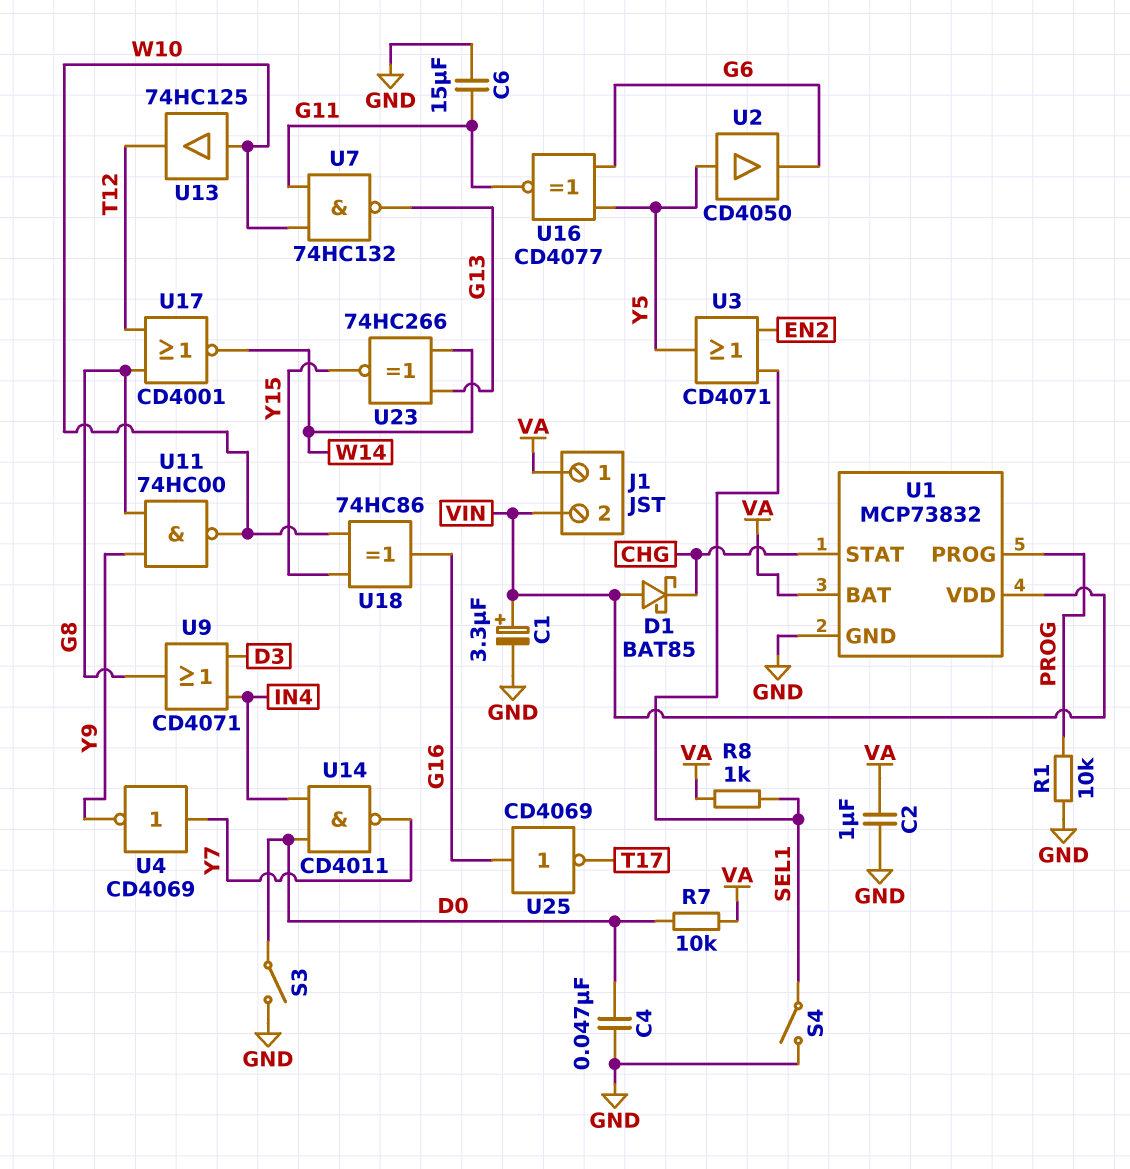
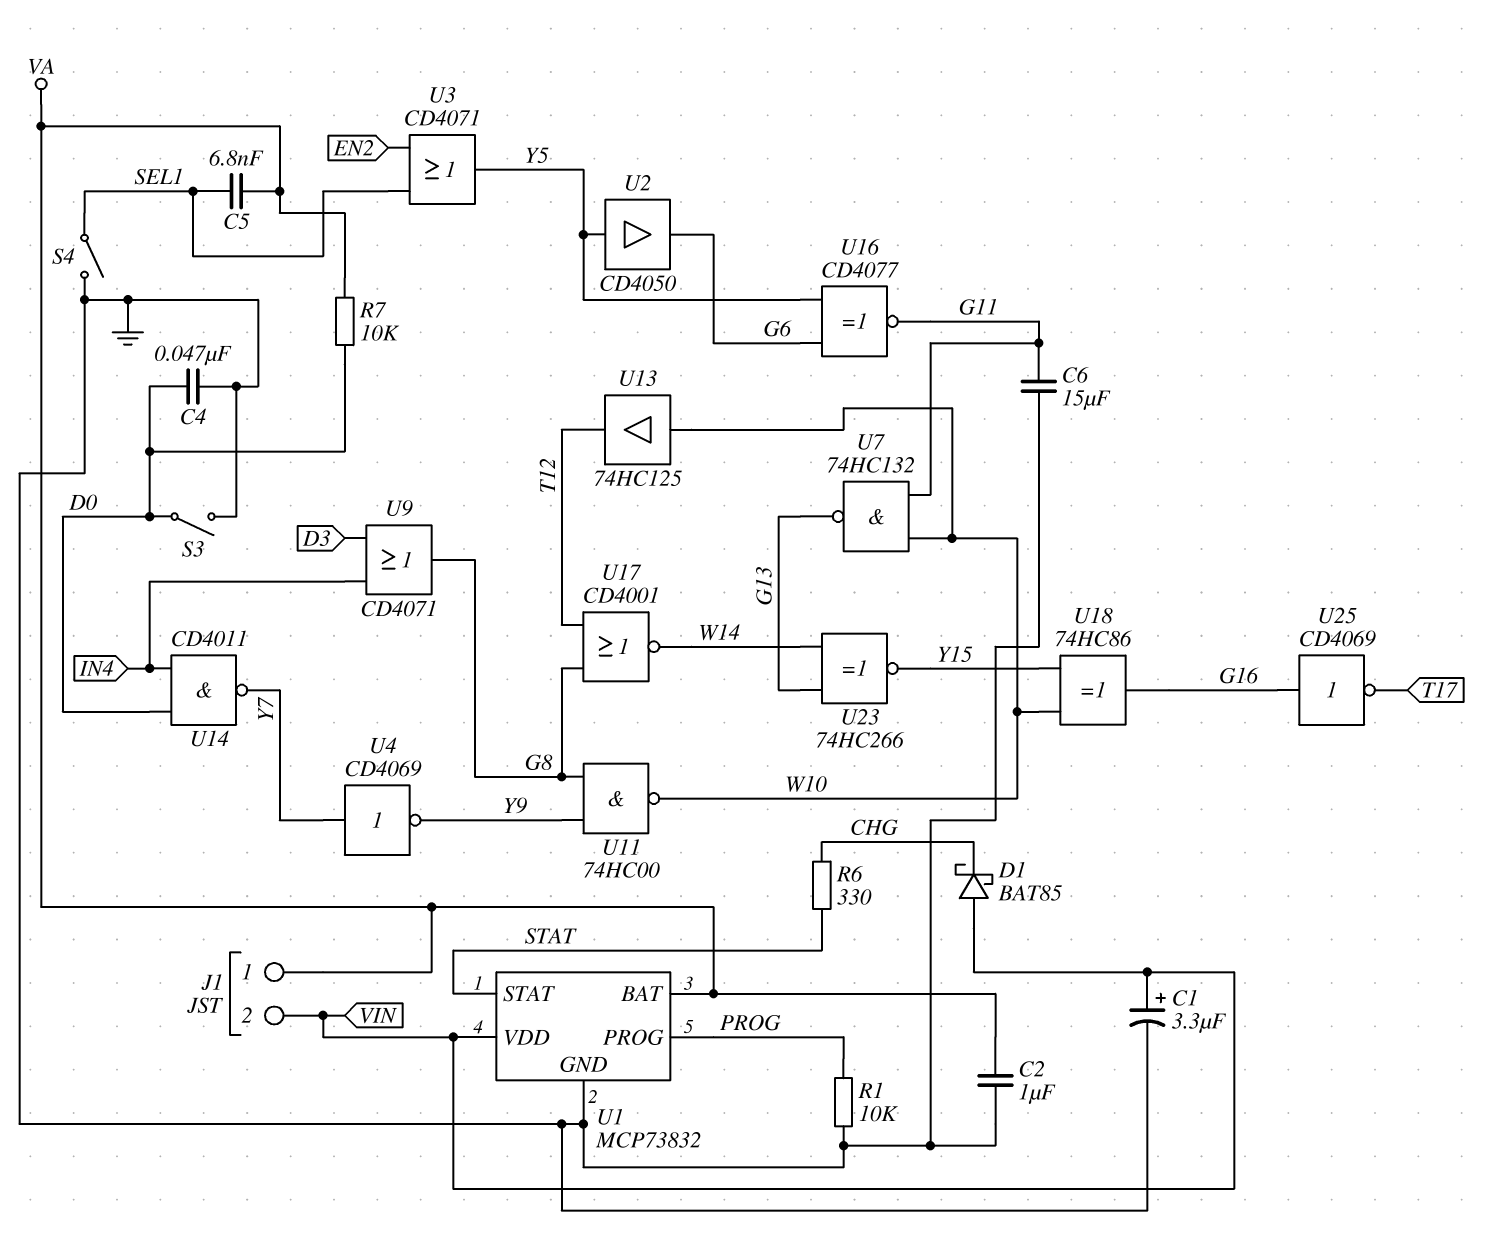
C5: none -> 6.8nF (SEL1, VA)
R6: none -> 330 (CHG, STAT)
R8: 1k (SEL1, VA) -> none
U1 pin STAT: CHG -> STAT

